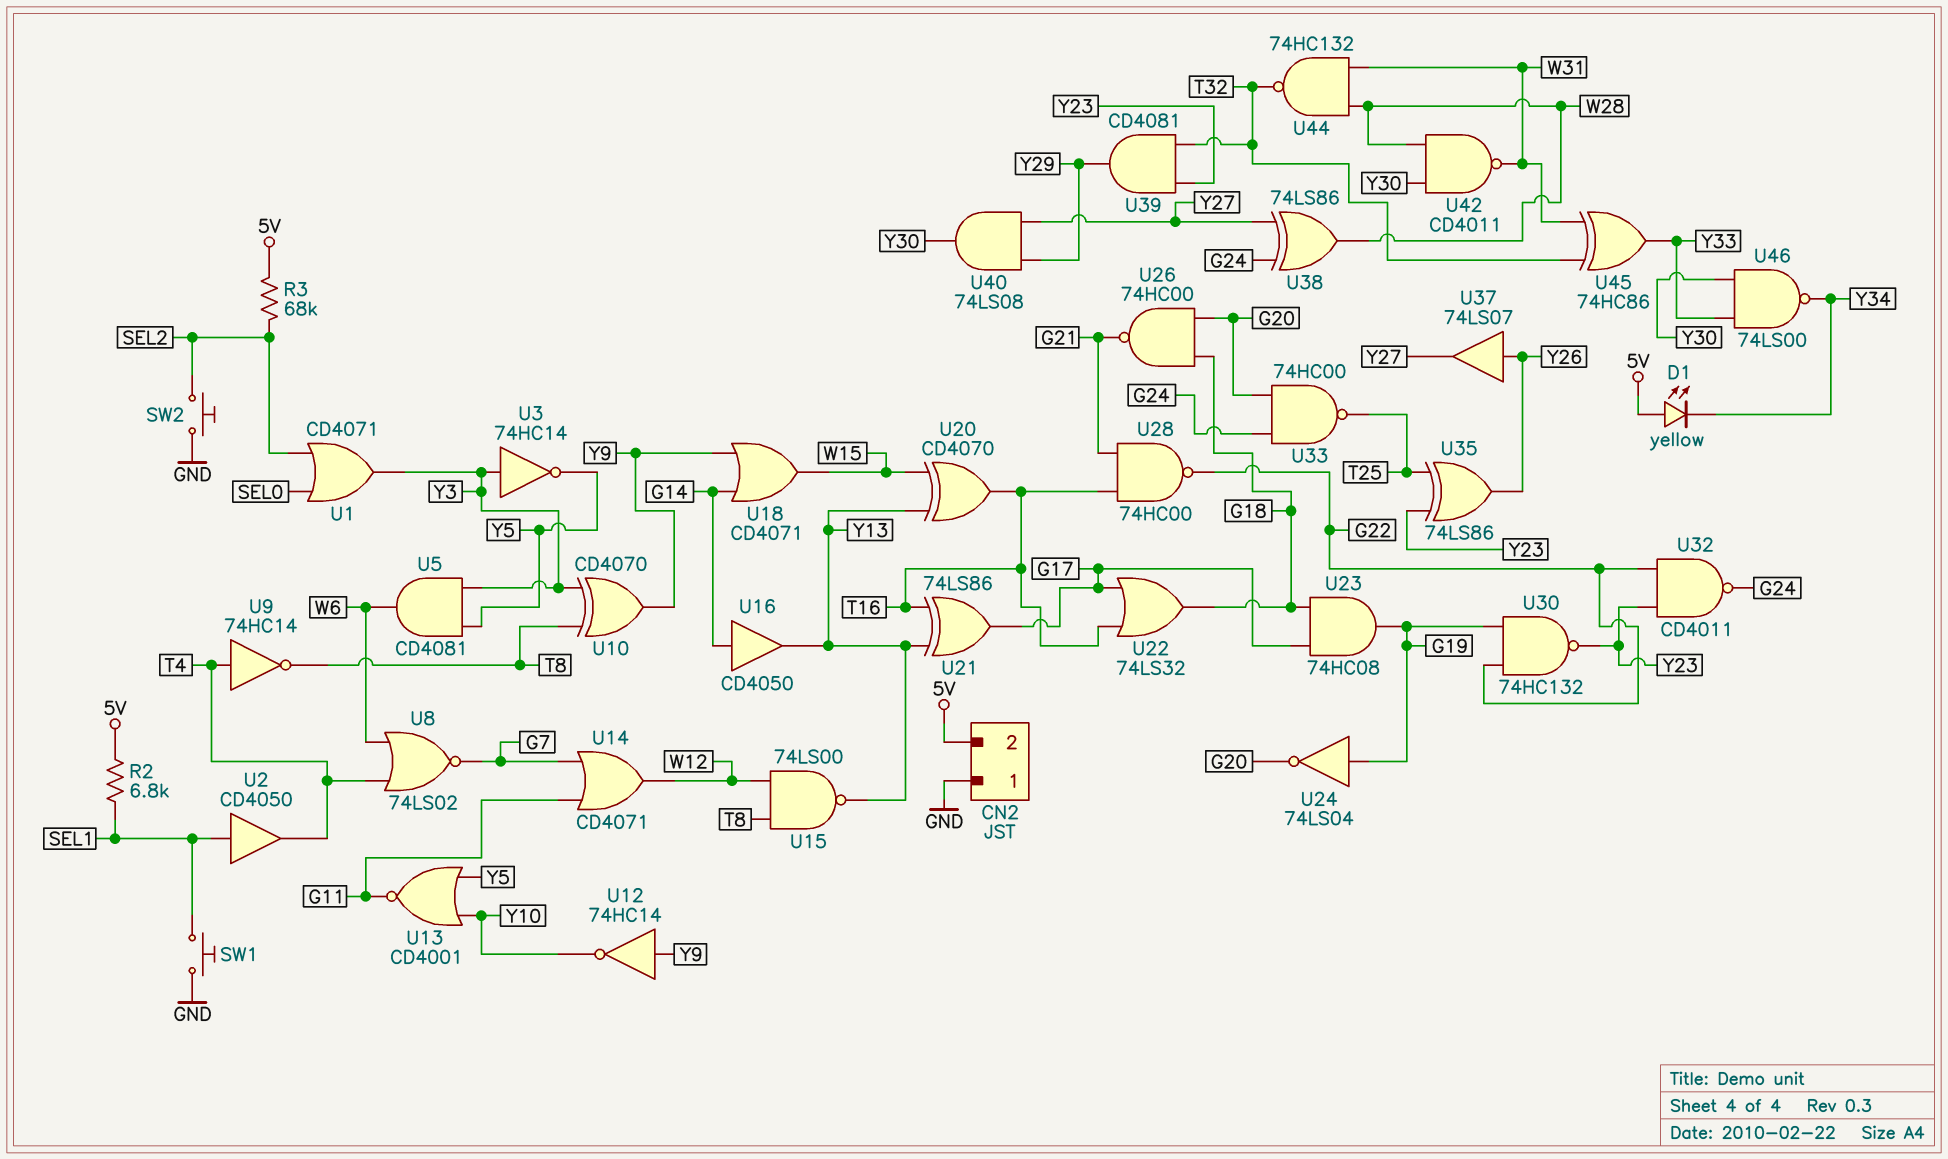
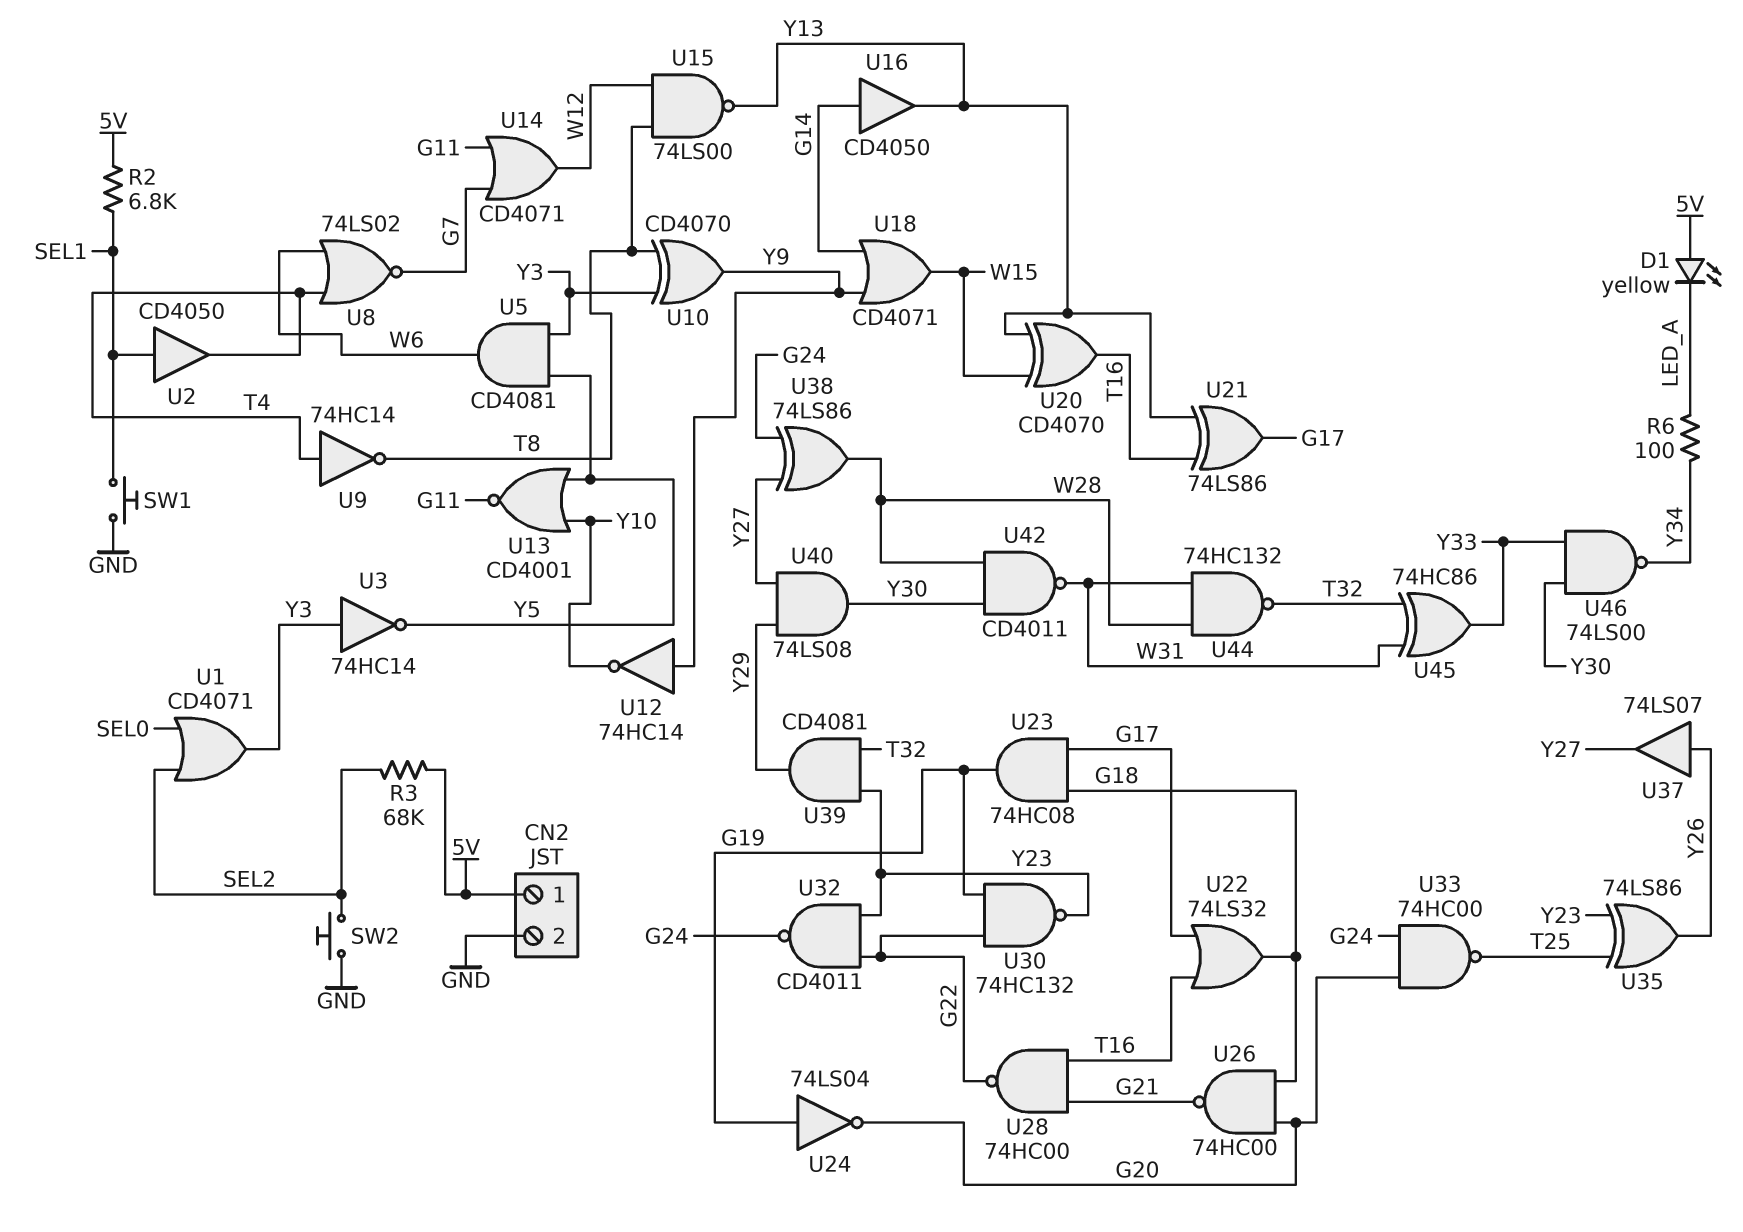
CN2 pin 1: GND -> 5V
CN2 pin 2: 5V -> GND
D1: LED yellow (A 5V, K Y34) -> LED yellow (A 5V, K LED_A)
R6: none -> 100 (LED_A, Y34)

